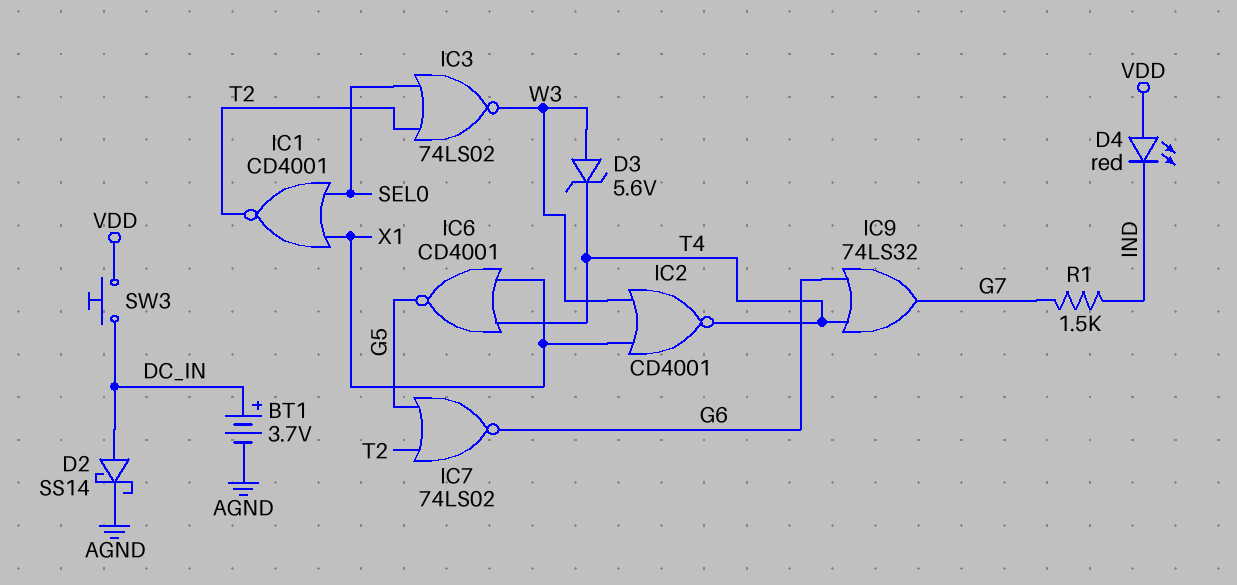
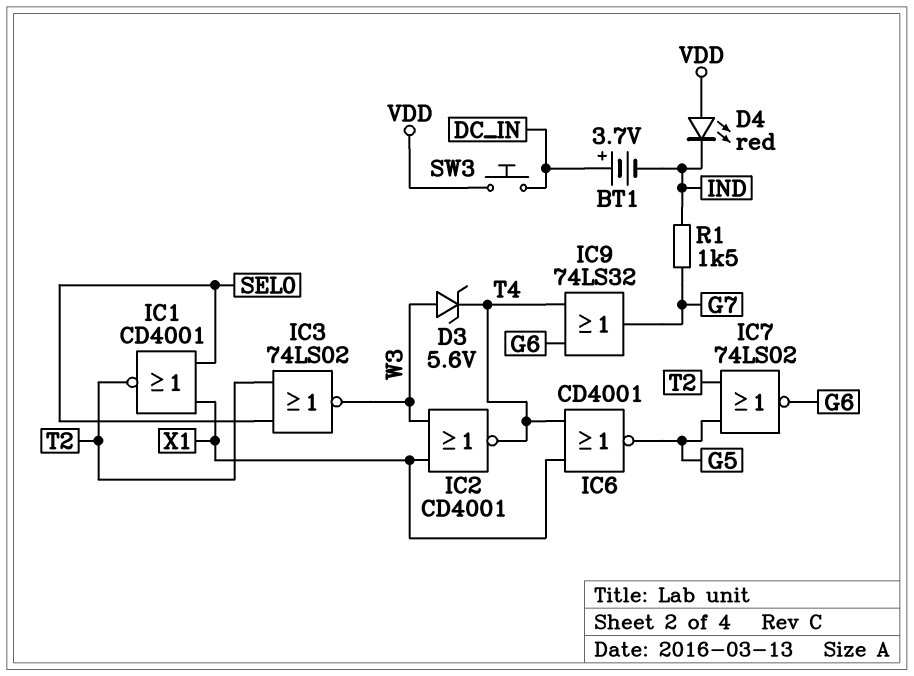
BT1: 3.7V (plus DC_IN, minus AGND) -> 3.7V (plus DC_IN, minus IND)
D2: schottky SS14 (A DC_IN, K AGND) -> none

